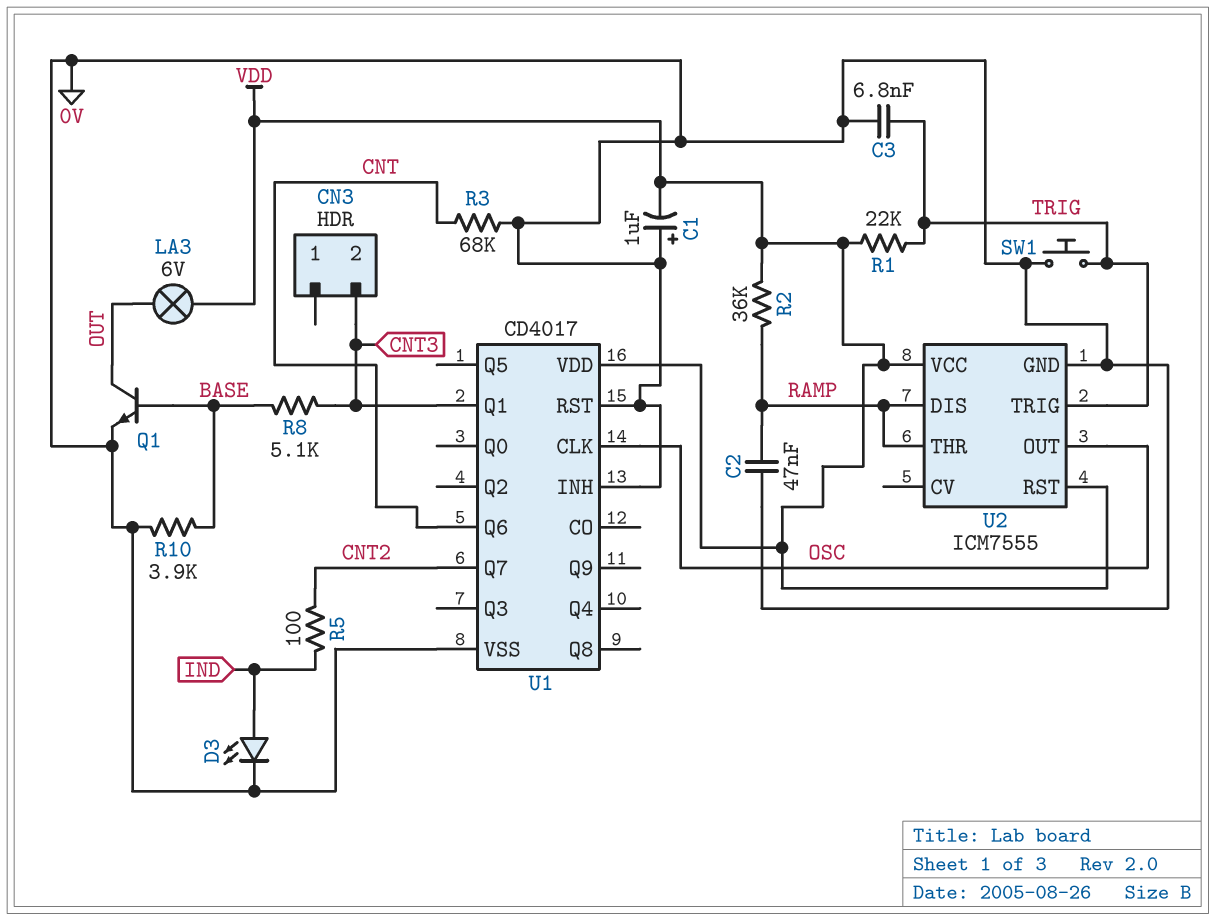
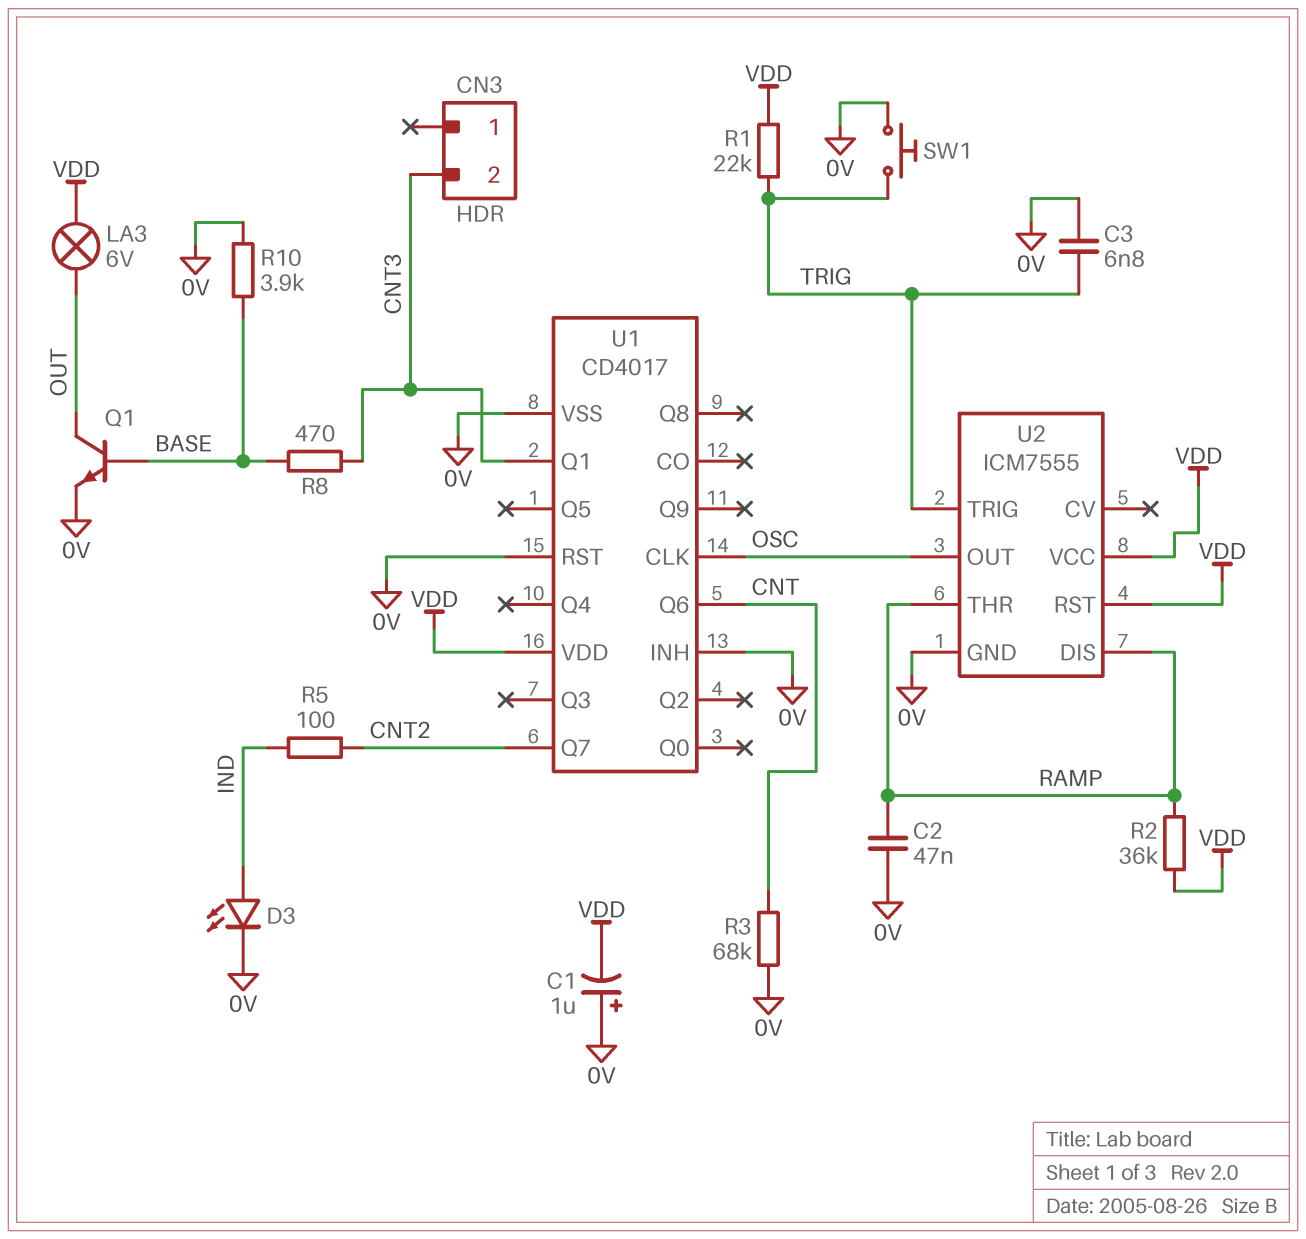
R8: 5.1k (BASE, CNT3) -> 470 (BASE, CNT3)

